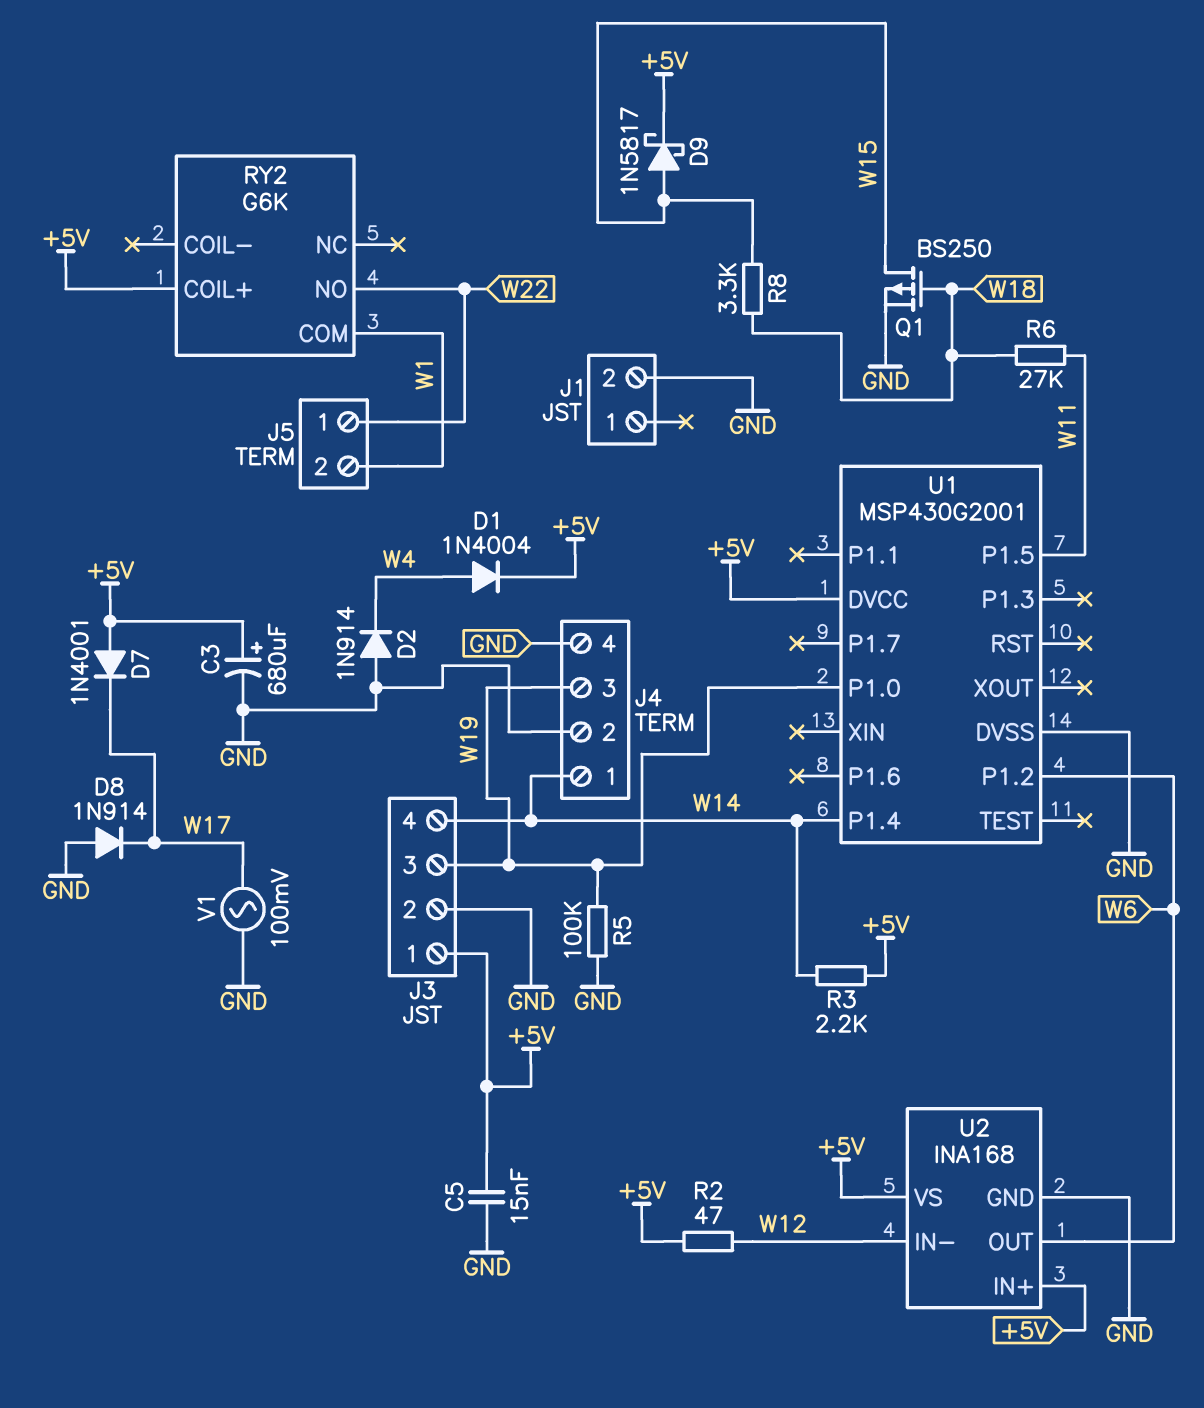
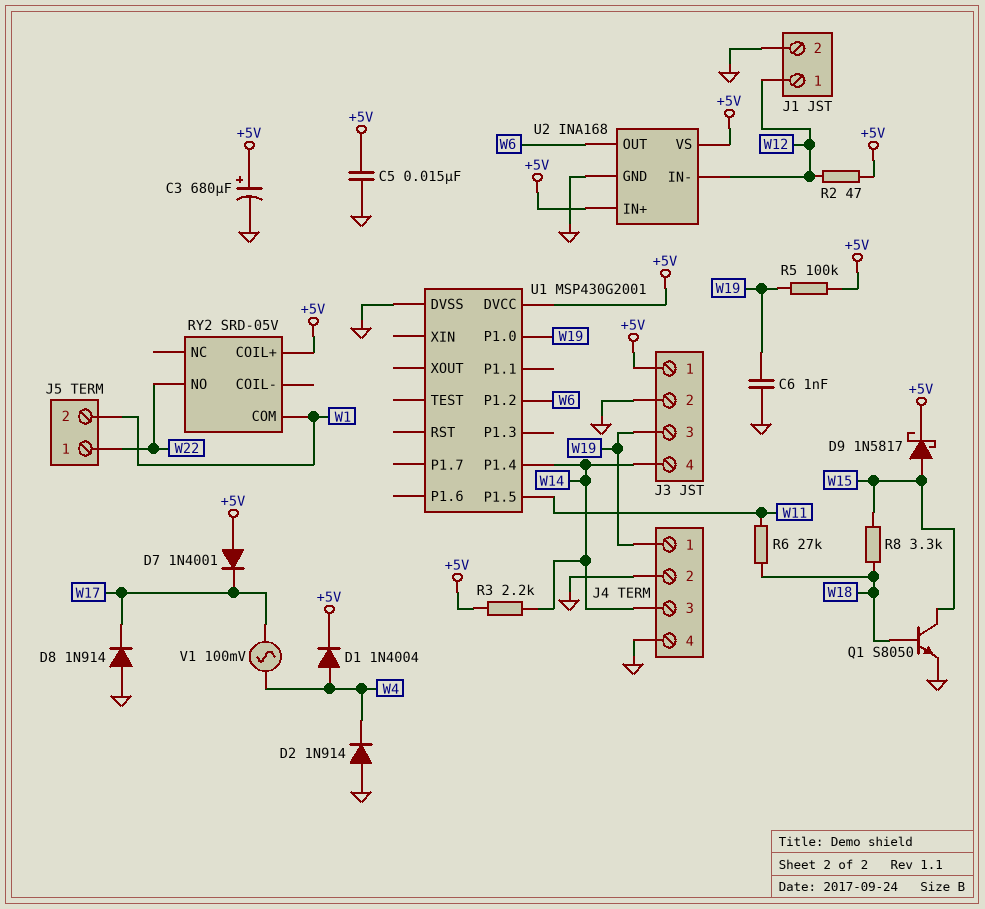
C6: none -> 1nF (GND, W19)
J1 pin 1: none -> W12
J4 pin 1: W14 -> W19
J4 pin 3: W19 -> W14
Q1: PMOS BS250 (G W18, D W15, S GND) -> NPN S8050 (B W18, C W15, E GND)
R5: 100k (GND, W19) -> 100k (+5V, W19)
RY2: G6K -> SRD-05V
V1: AC 100mV (GND, W17) -> AC 100mV (W4, W17)

